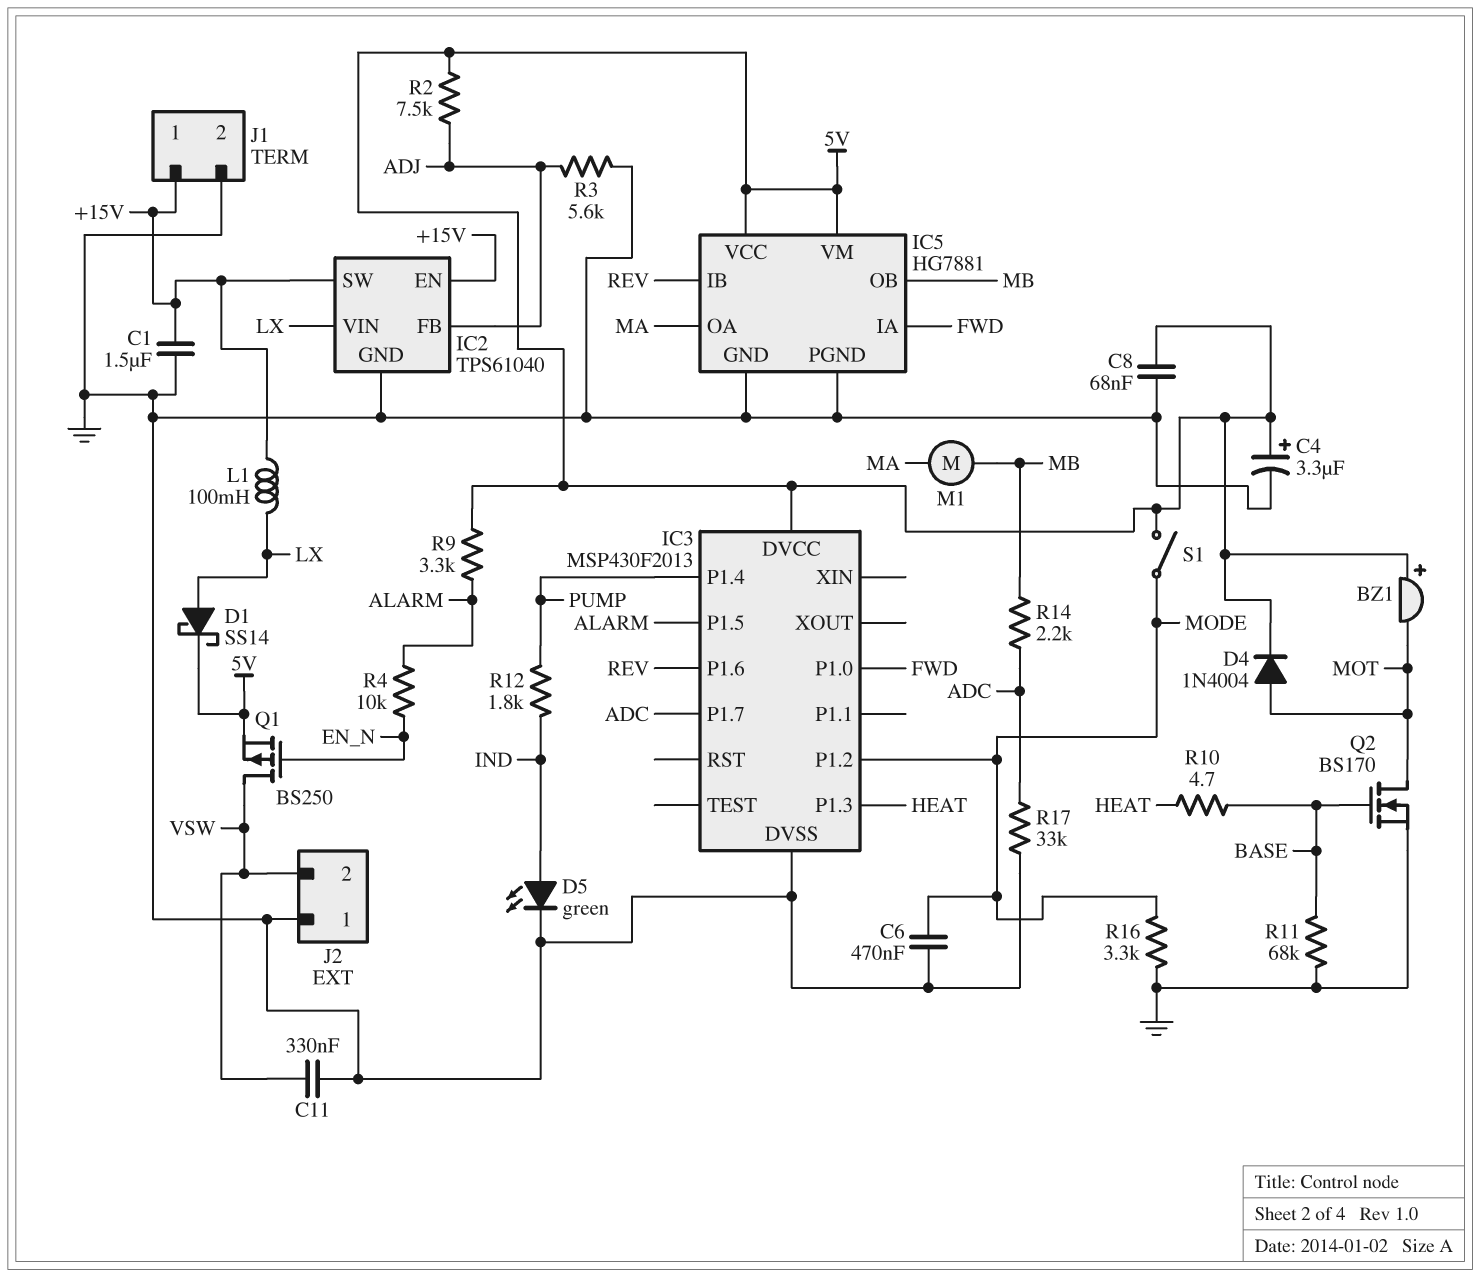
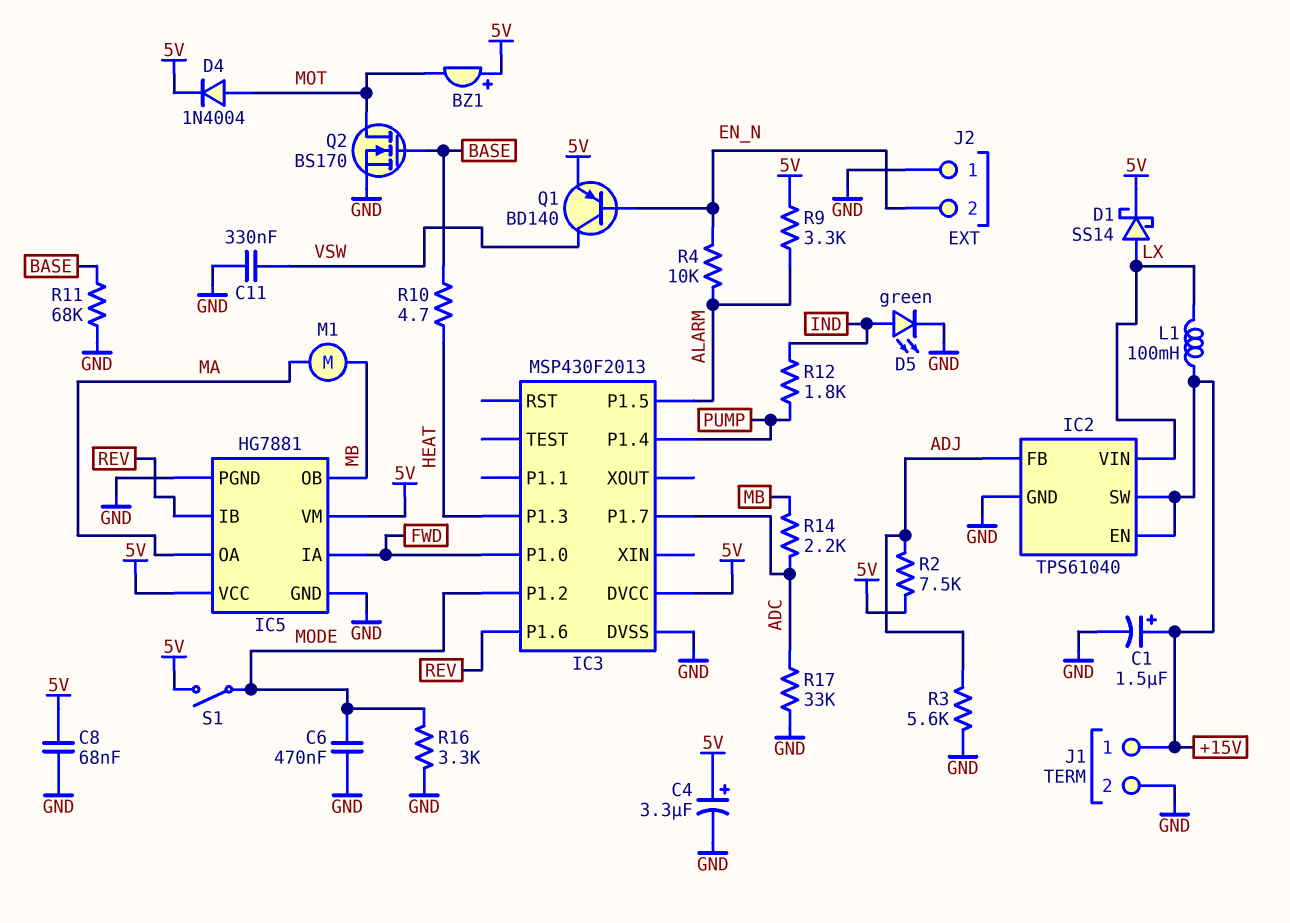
C1: 1.5uF (+15V, GND) -> 1.5uF (plus +15V, minus GND)
J2 pin 2: VSW -> EN_N
Q1: PMOS BS250 (G EN_N, D VSW, S 5V) -> PNP BD140 (B EN_N, C VSW, E 5V)

